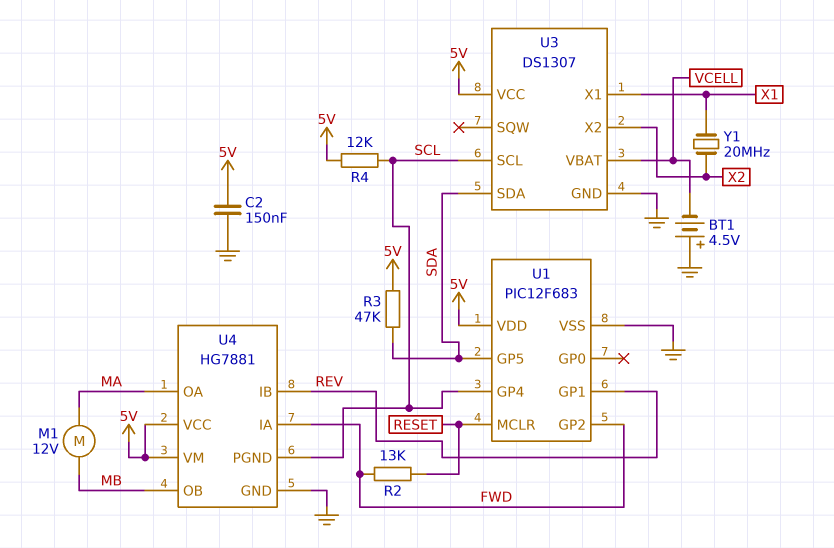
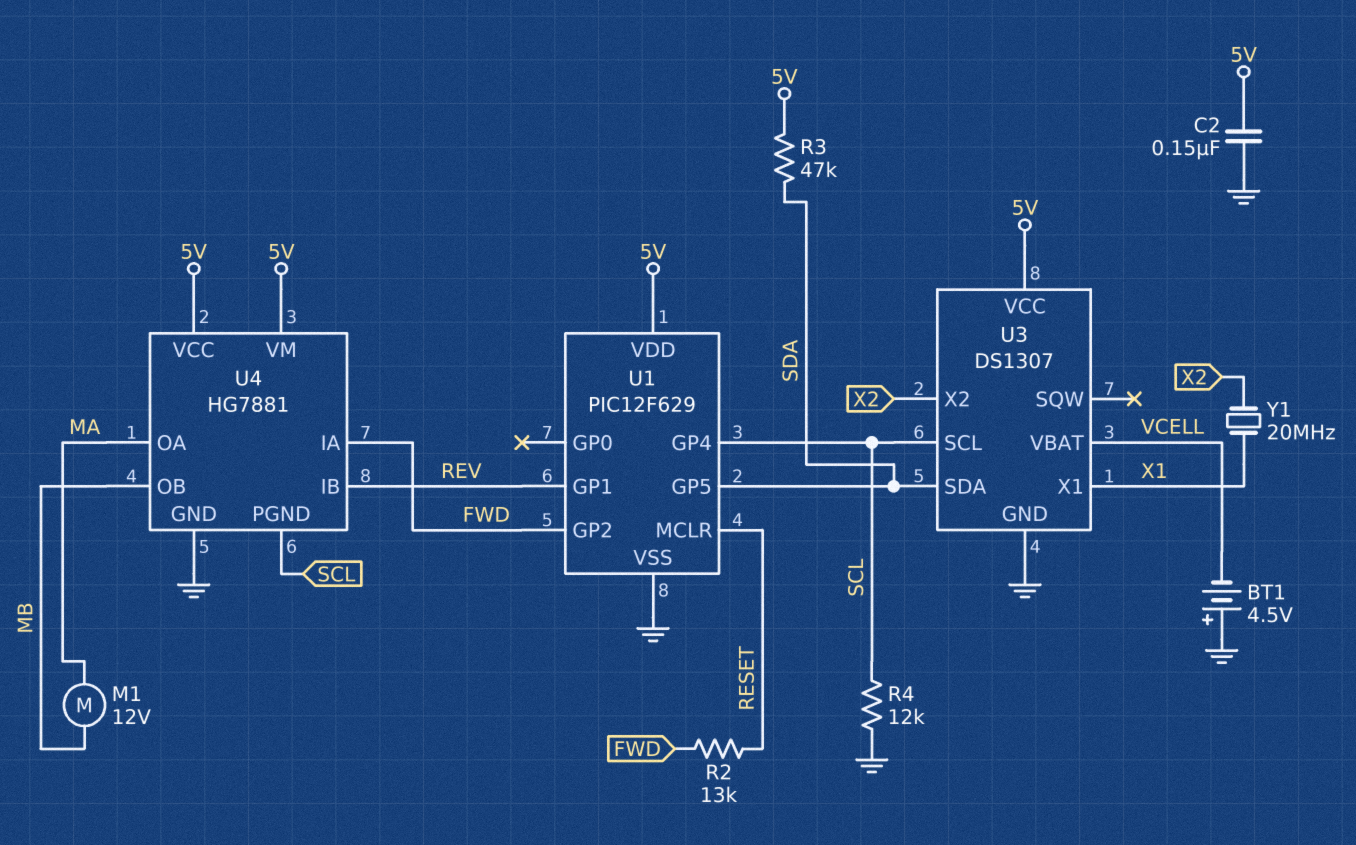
R4: 12k (5V, SCL) -> 12k (GND, SCL)
U1: PIC12F683 -> PIC12F629

